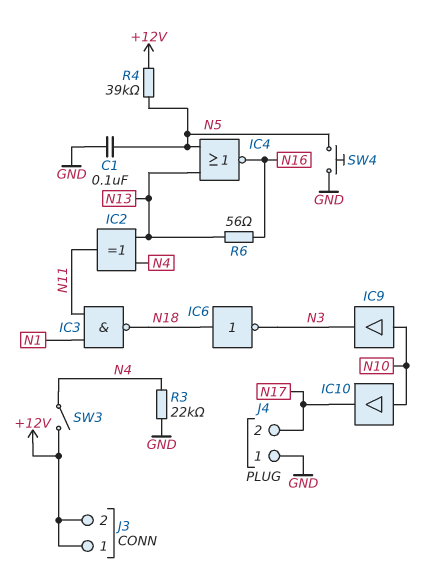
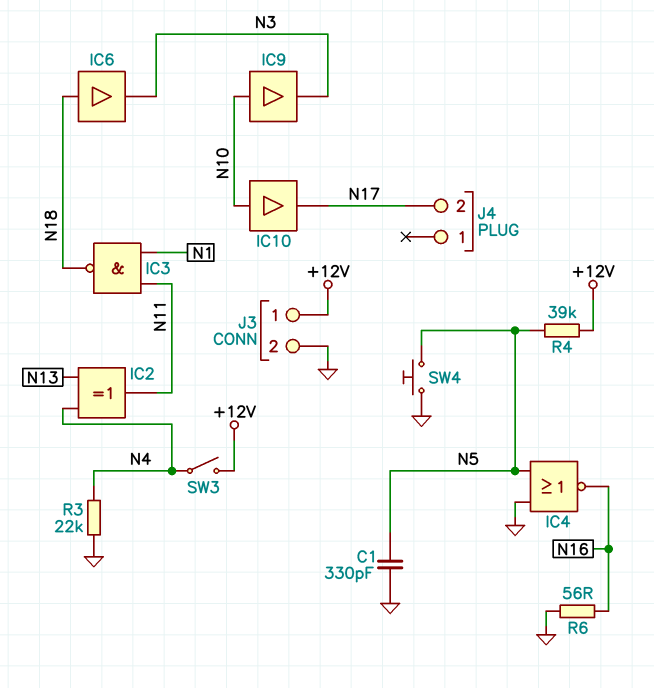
C1: 100nF (GND, N5) -> 330pF (GND, N5)
IC4: NOR (in N5, in N13, out N16) -> NOR (in GND, in N5, out N16)
IC6: NOT (in N18, out N3) -> buffer (in N18, out N3)
J3 pin 2: +12V -> GND
J4 pin 1: GND -> none
R6: 56 (N13, N16) -> 56 (GND, N16)

